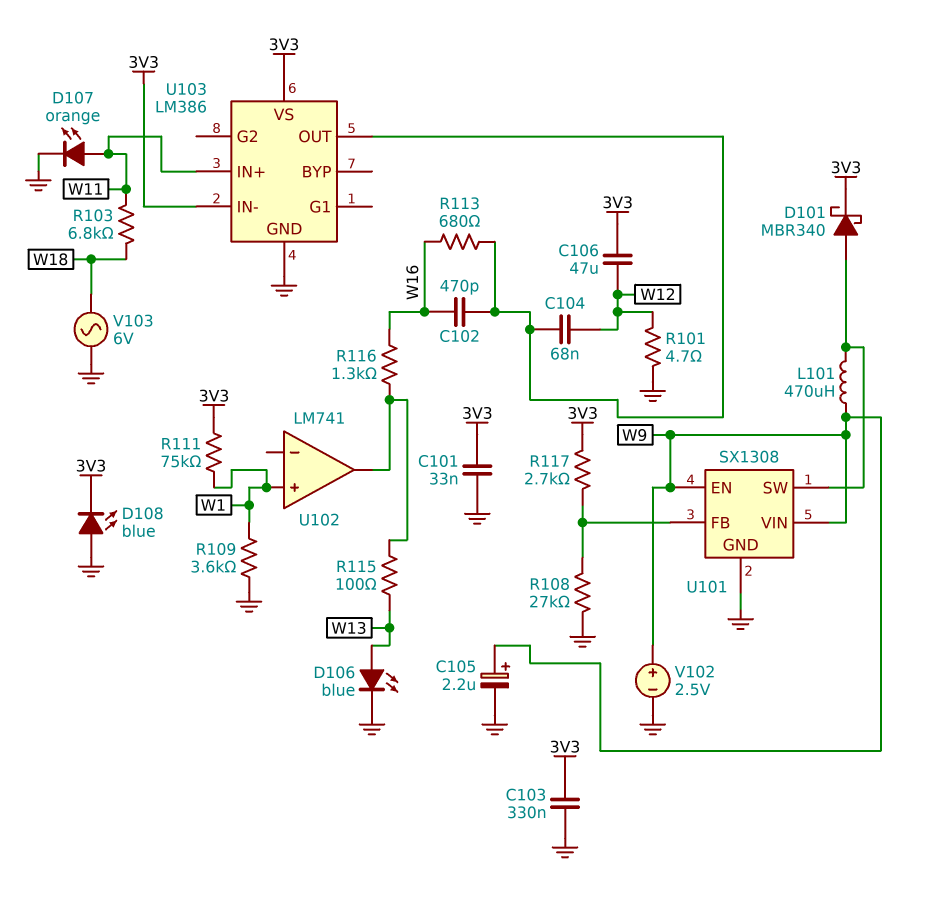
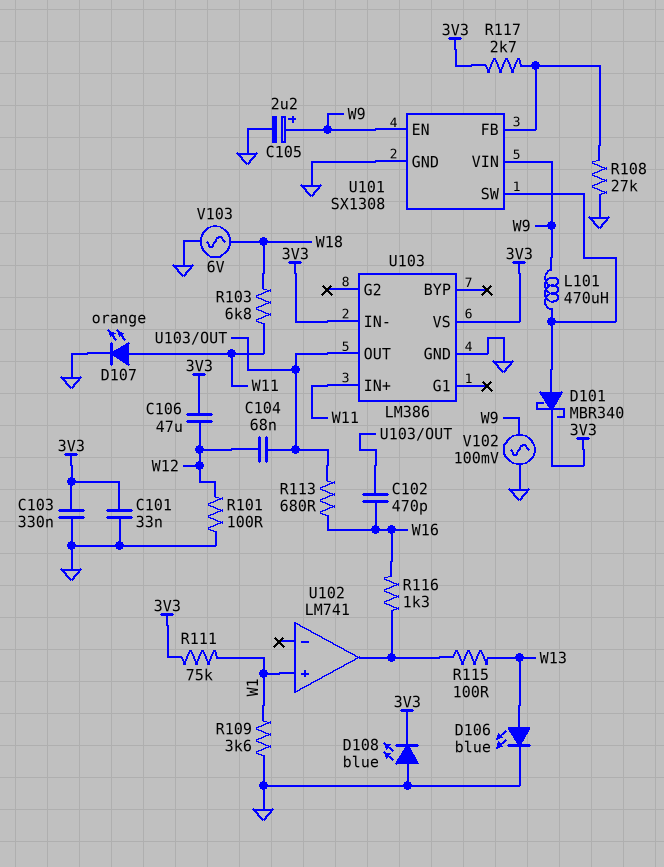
R101: 4.7 (GND, W12) -> 100 (GND, W12)
V102: 2.5V (plus W9, minus GND) -> AC 100mV (GND, W9)

